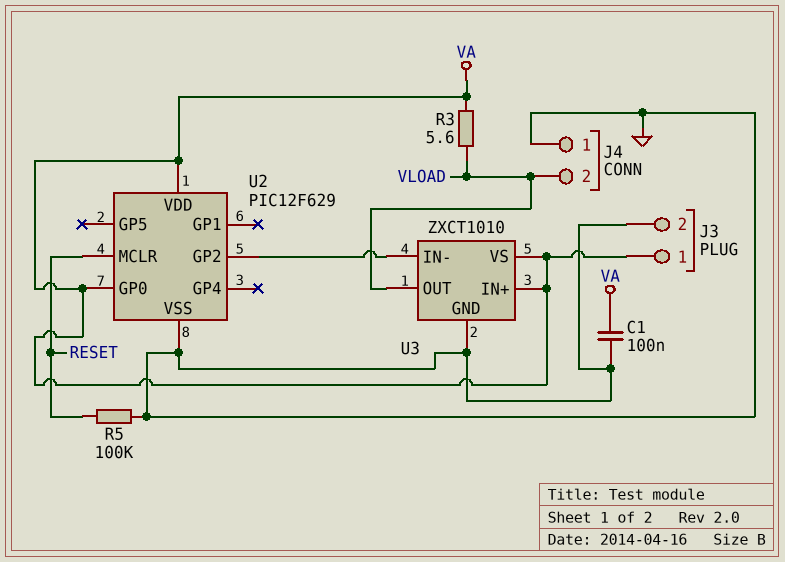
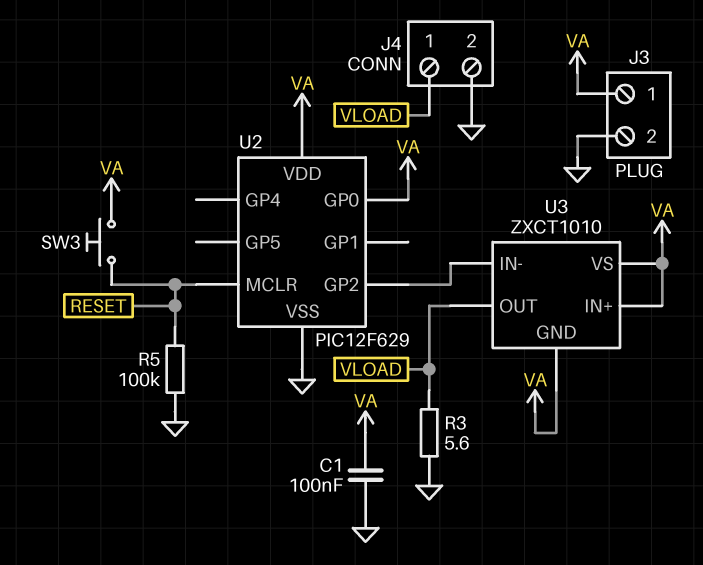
J4 pin 1: GND -> VLOAD
J4 pin 2: VLOAD -> GND
R3: 5.6 (VA, VLOAD) -> 5.6 (GND, VLOAD)
SW3: none -> button (RESET, VA)
U3 pin GND: GND -> VA

